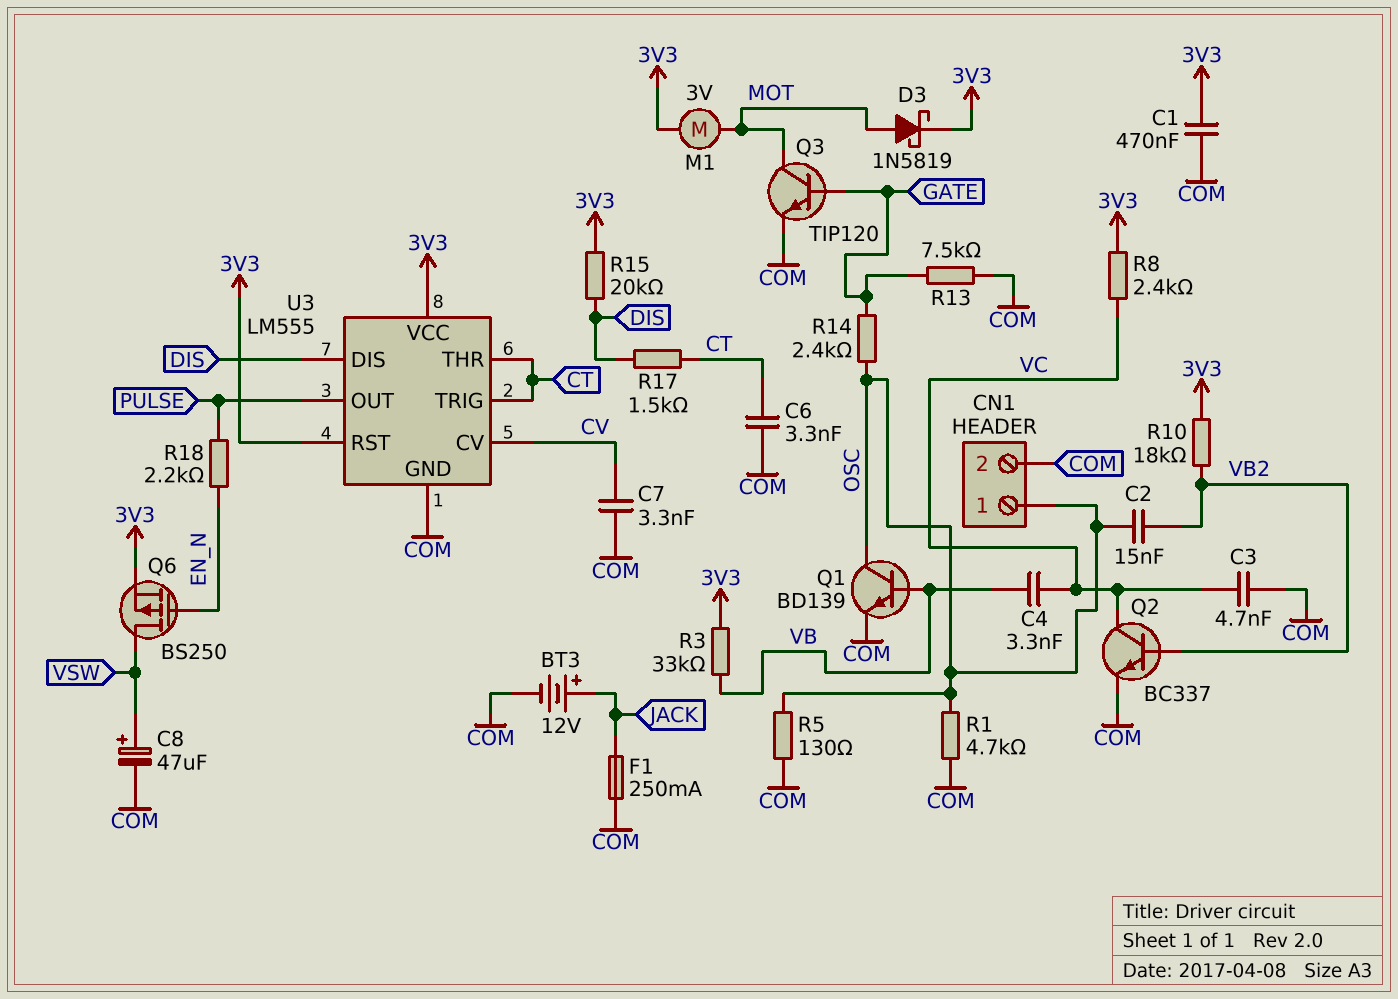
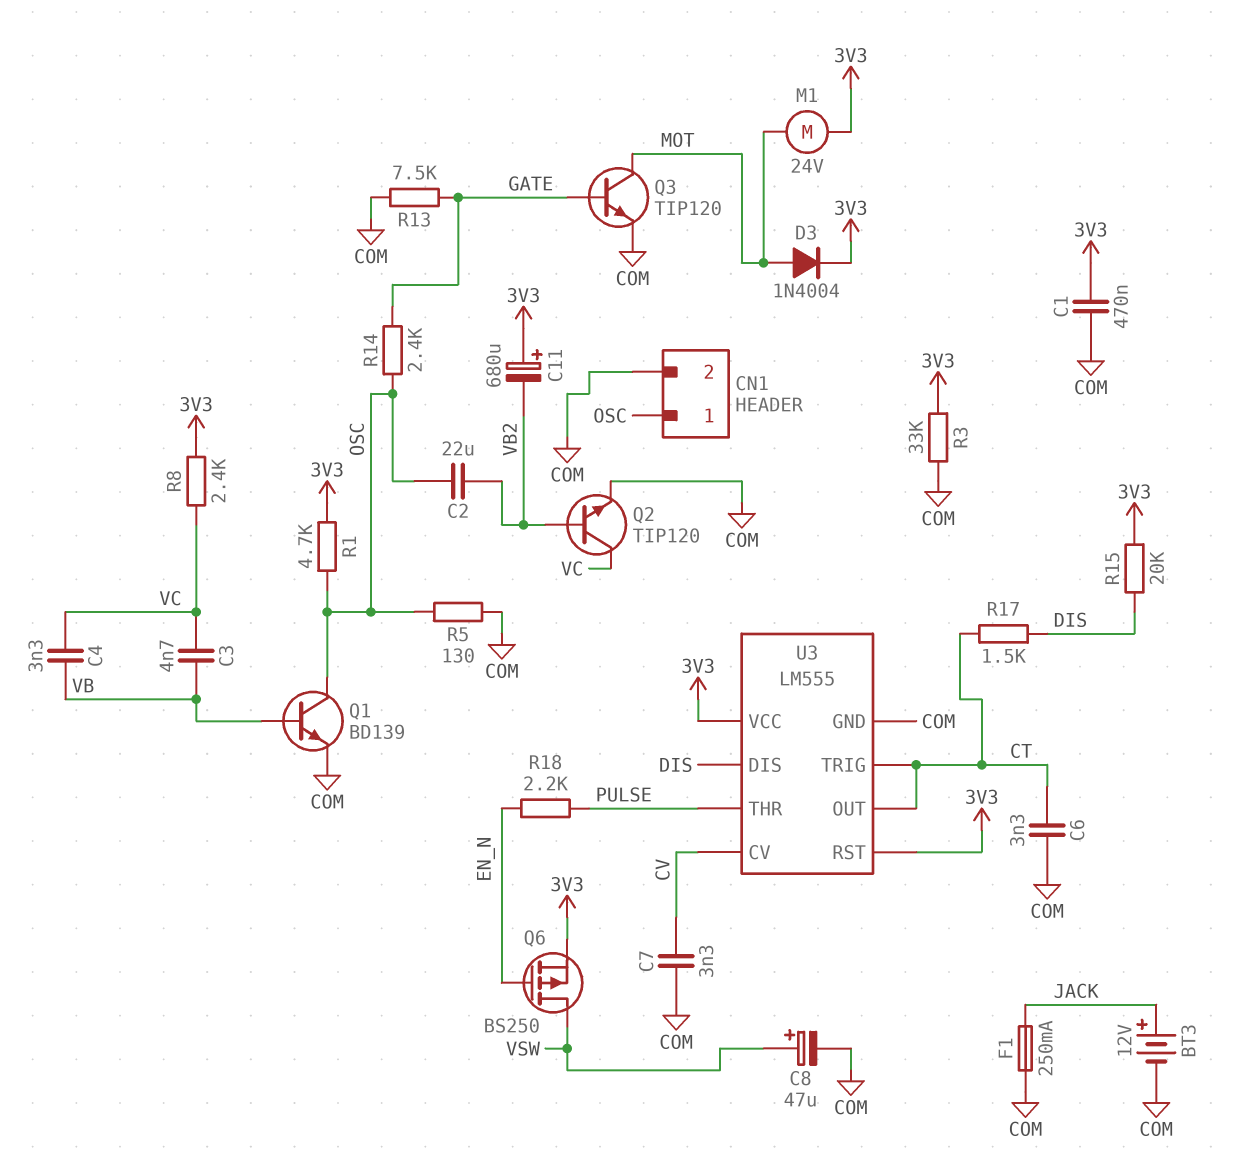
C2: 15nF (OSC, VB2) -> 22uF (OSC, VB2)
C3: 4.7nF (COM, VC) -> 4.7nF (VB, VC)
C11: none -> 680uF (plus 3V3, minus VB2)
D3: schottky 1N5819 (A MOT, K 3V3) -> diode 1N4004 (A MOT, K 3V3)
M1: motor 3V (3V3, MOT) -> motor 24V (3V3, MOT)
Q2: NPN BC337 (B VB2, C VC, E COM) -> NPN TIP120 (B VB2, C VC, E COM)
R1: 4.7k (COM, OSC) -> 4.7k (3V3, OSC)
R3: 33k (3V3, VB) -> 33k (3V3, COM)
R10: 18k (3V3, VB2) -> none
U3 pin OUT: PULSE -> CT
U3 pin THR: CT -> PULSE

